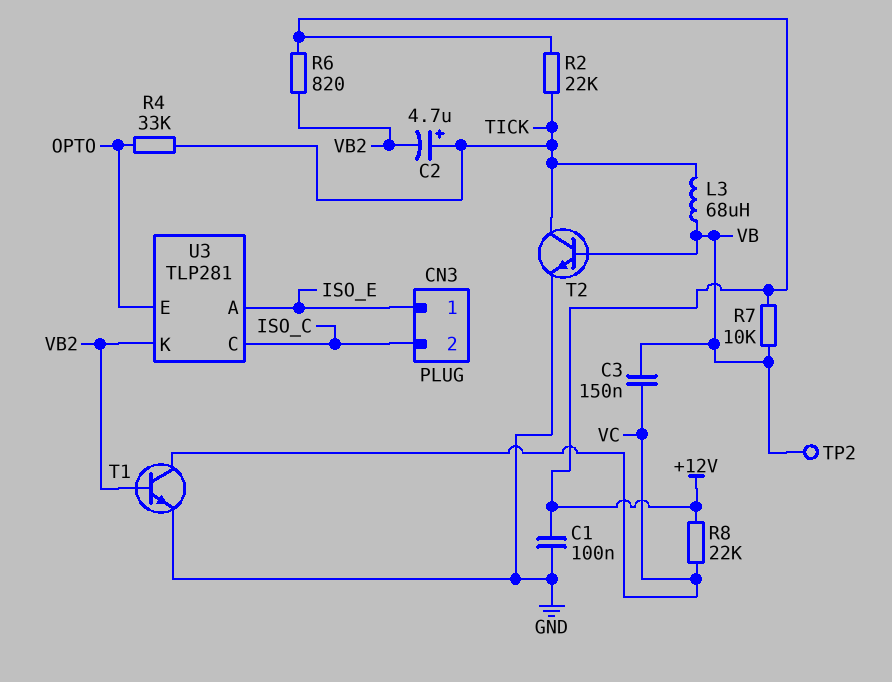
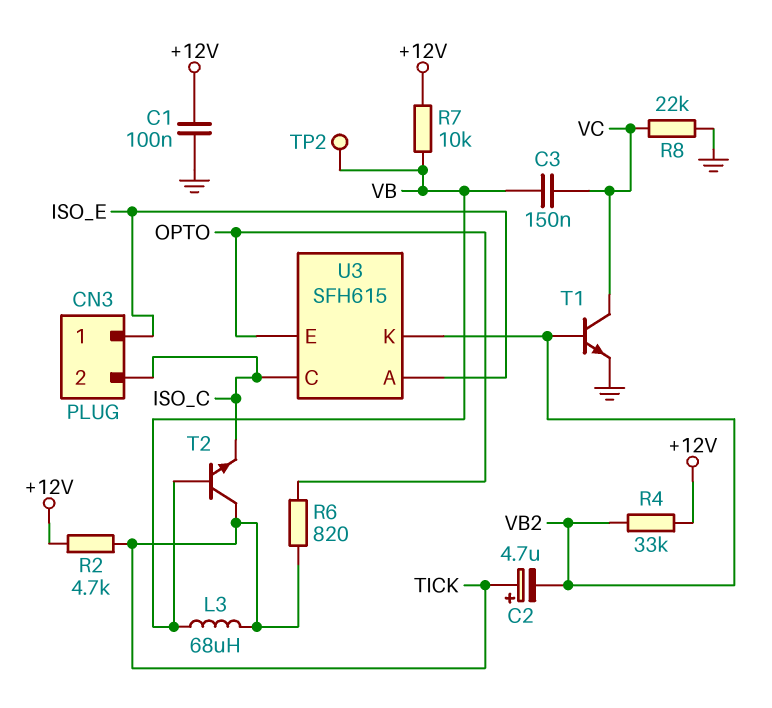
R2: 22k (+12V, TICK) -> 4.7k (+12V, TICK)
R4: 33k (OPTO, TICK) -> 33k (+12V, VB2)
R6: 820 (+12V, VB2) -> 820 (OPTO, TICK)
R8: 22k (+12V, VC) -> 22k (GND, VC)
T2: NPN (B VB, C TICK, E GND) -> NPN (B VB, C TICK, E ISO_C)
U3: TLP281 -> SFH615

